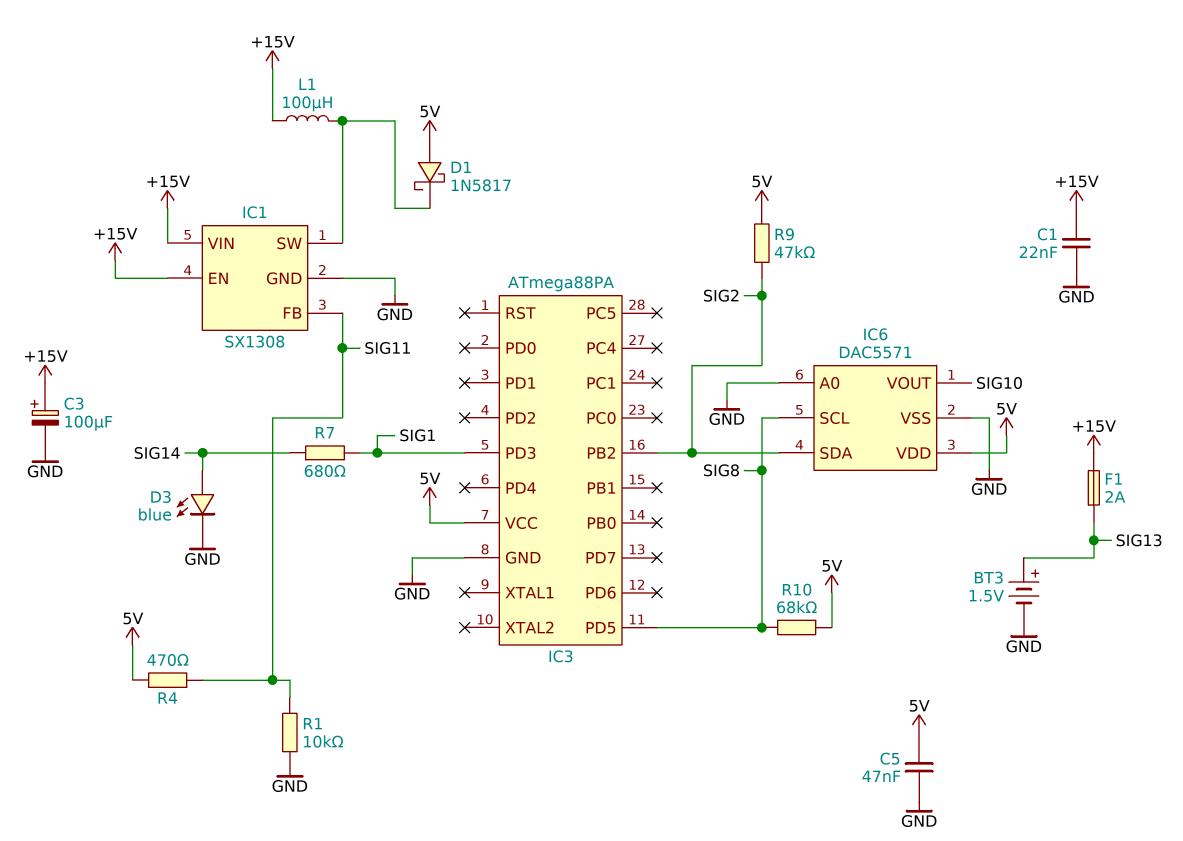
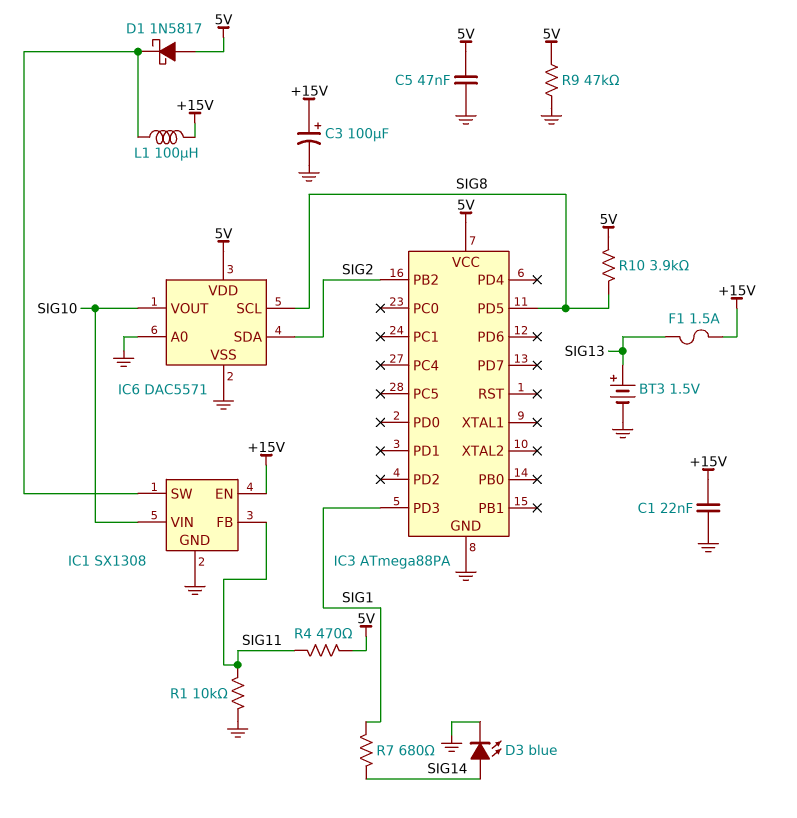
F1: 2A (+15V, SIG13) -> 1.5A (+15V, SIG13)
IC1 pin VIN: +15V -> SIG10
R9: 47k (5V, SIG2) -> 47k (5V, GND)
R10: 68k (5V, SIG8) -> 3.9k (5V, SIG8)

